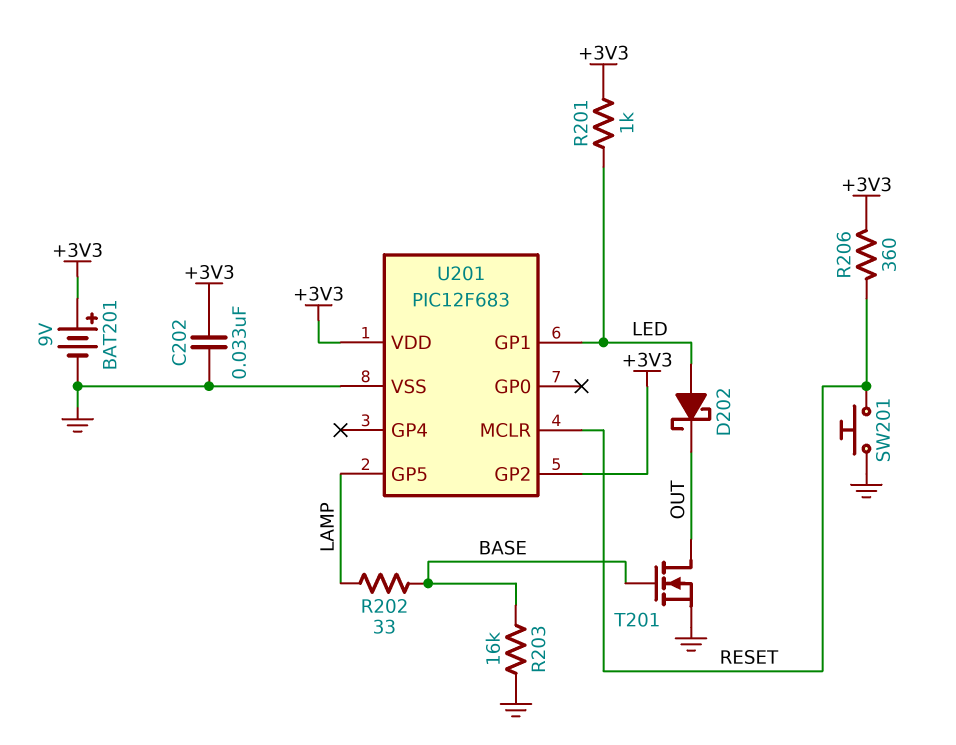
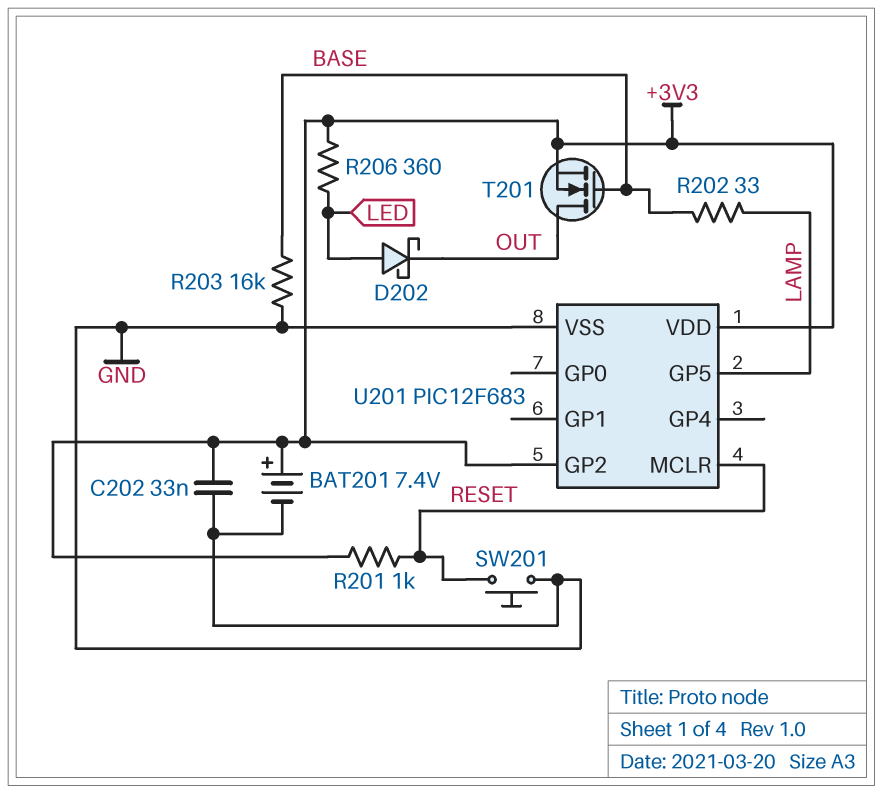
BAT201: 9V (plus +3V3, minus GND) -> 7.4V (plus +3V3, minus GND)
R201: 1k (+3V3, LED) -> 1k (+3V3, RESET)
R206: 360 (+3V3, RESET) -> 360 (+3V3, LED)
T201: NMOS (G BASE, D OUT, S GND) -> NMOS (G BASE, D OUT, S +3V3)
U201 pin GP1: LED -> none

